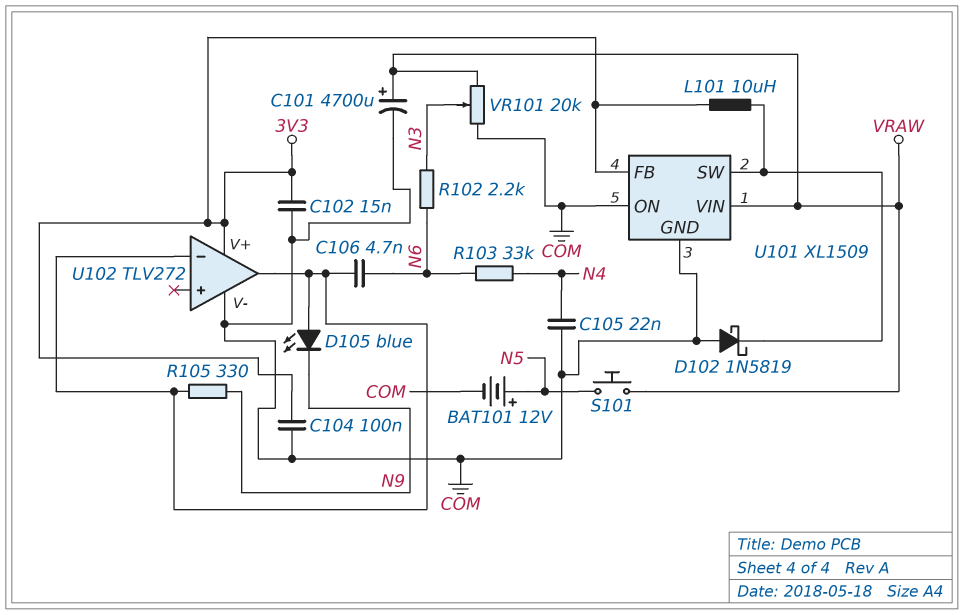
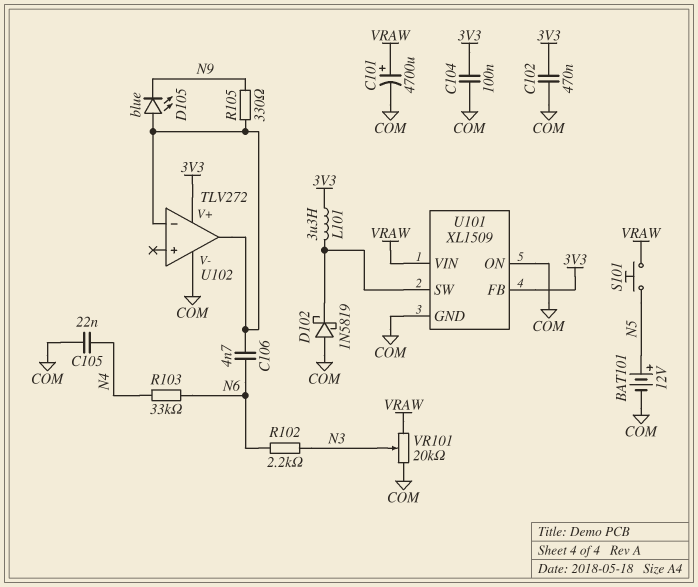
C102: 15nF (3V3, COM) -> 470nF (3V3, COM)
L101: 10uH (3V3, U101/SW) -> 3.3uH (3V3, U101/SW)

